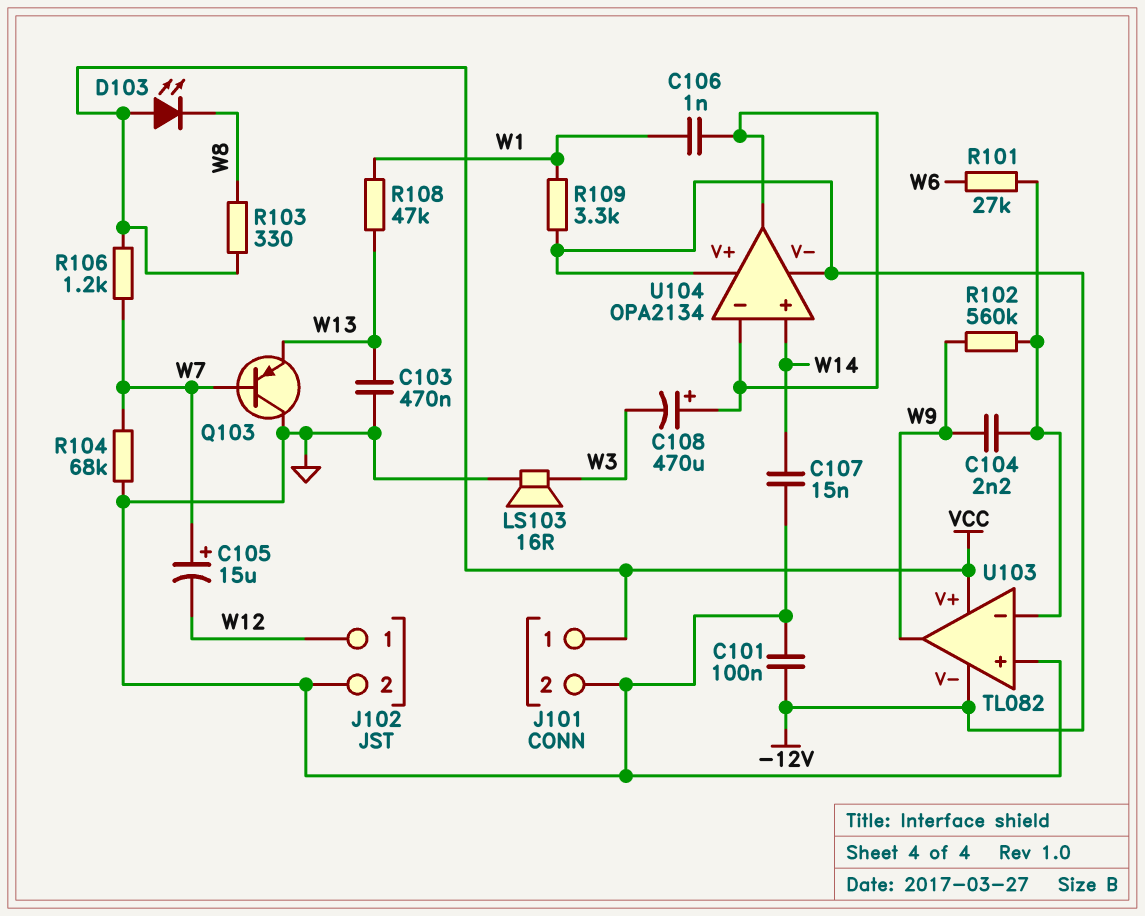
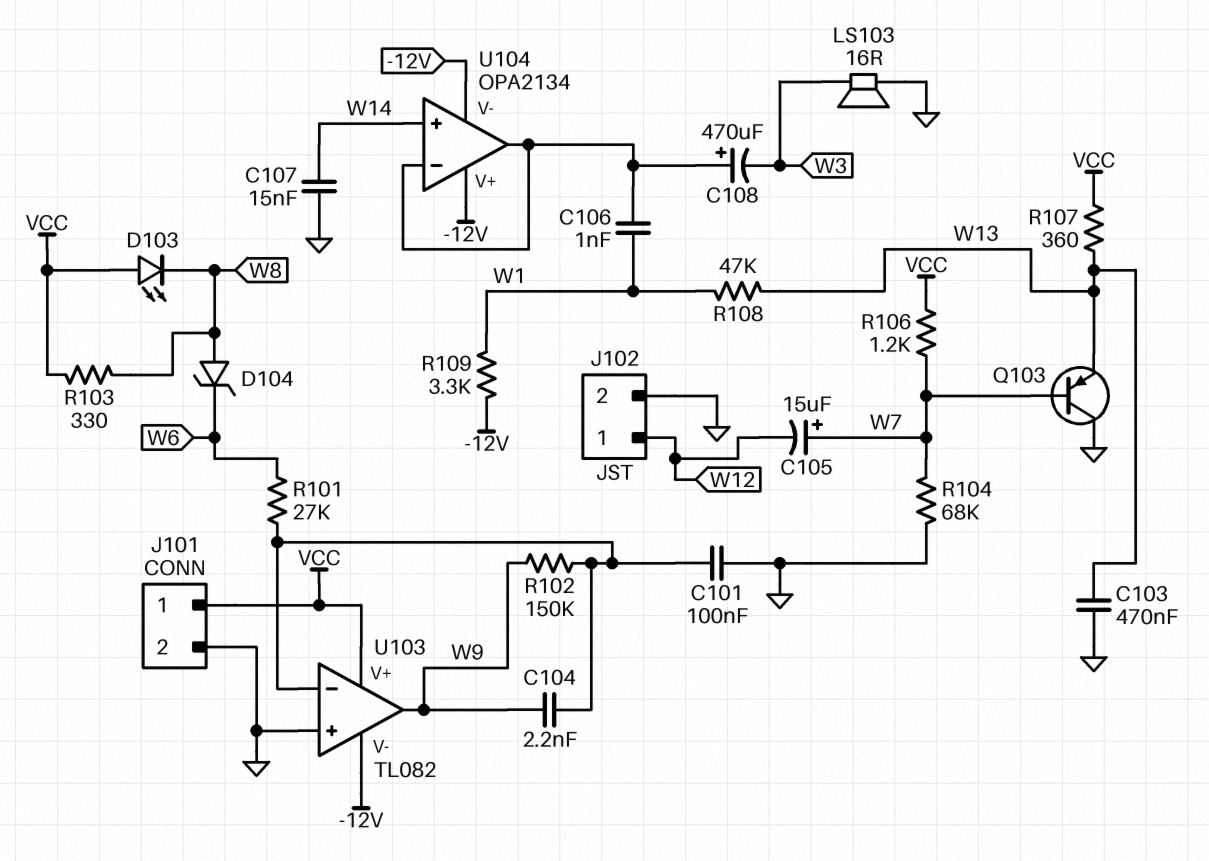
C101: 100nF (-12V, GND) -> 100nF (GND, U103/in-)
D104: none -> zener (A W8, K W6)
R102: 560k (U103/in-, W9) -> 150k (U103/in-, W9)
R107: none -> 360 (VCC, W13)

